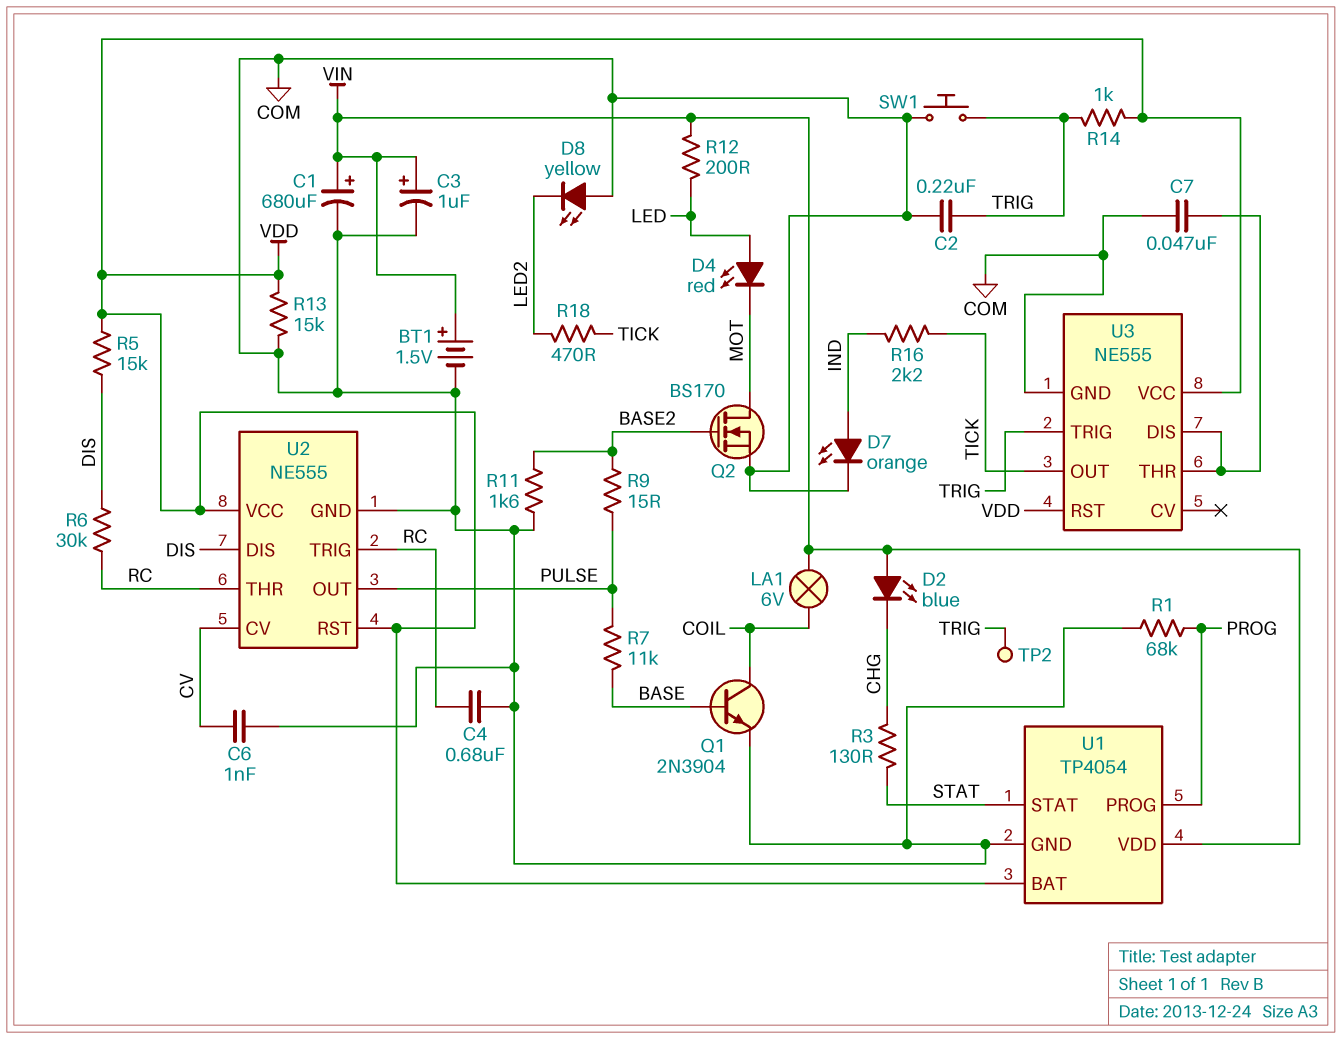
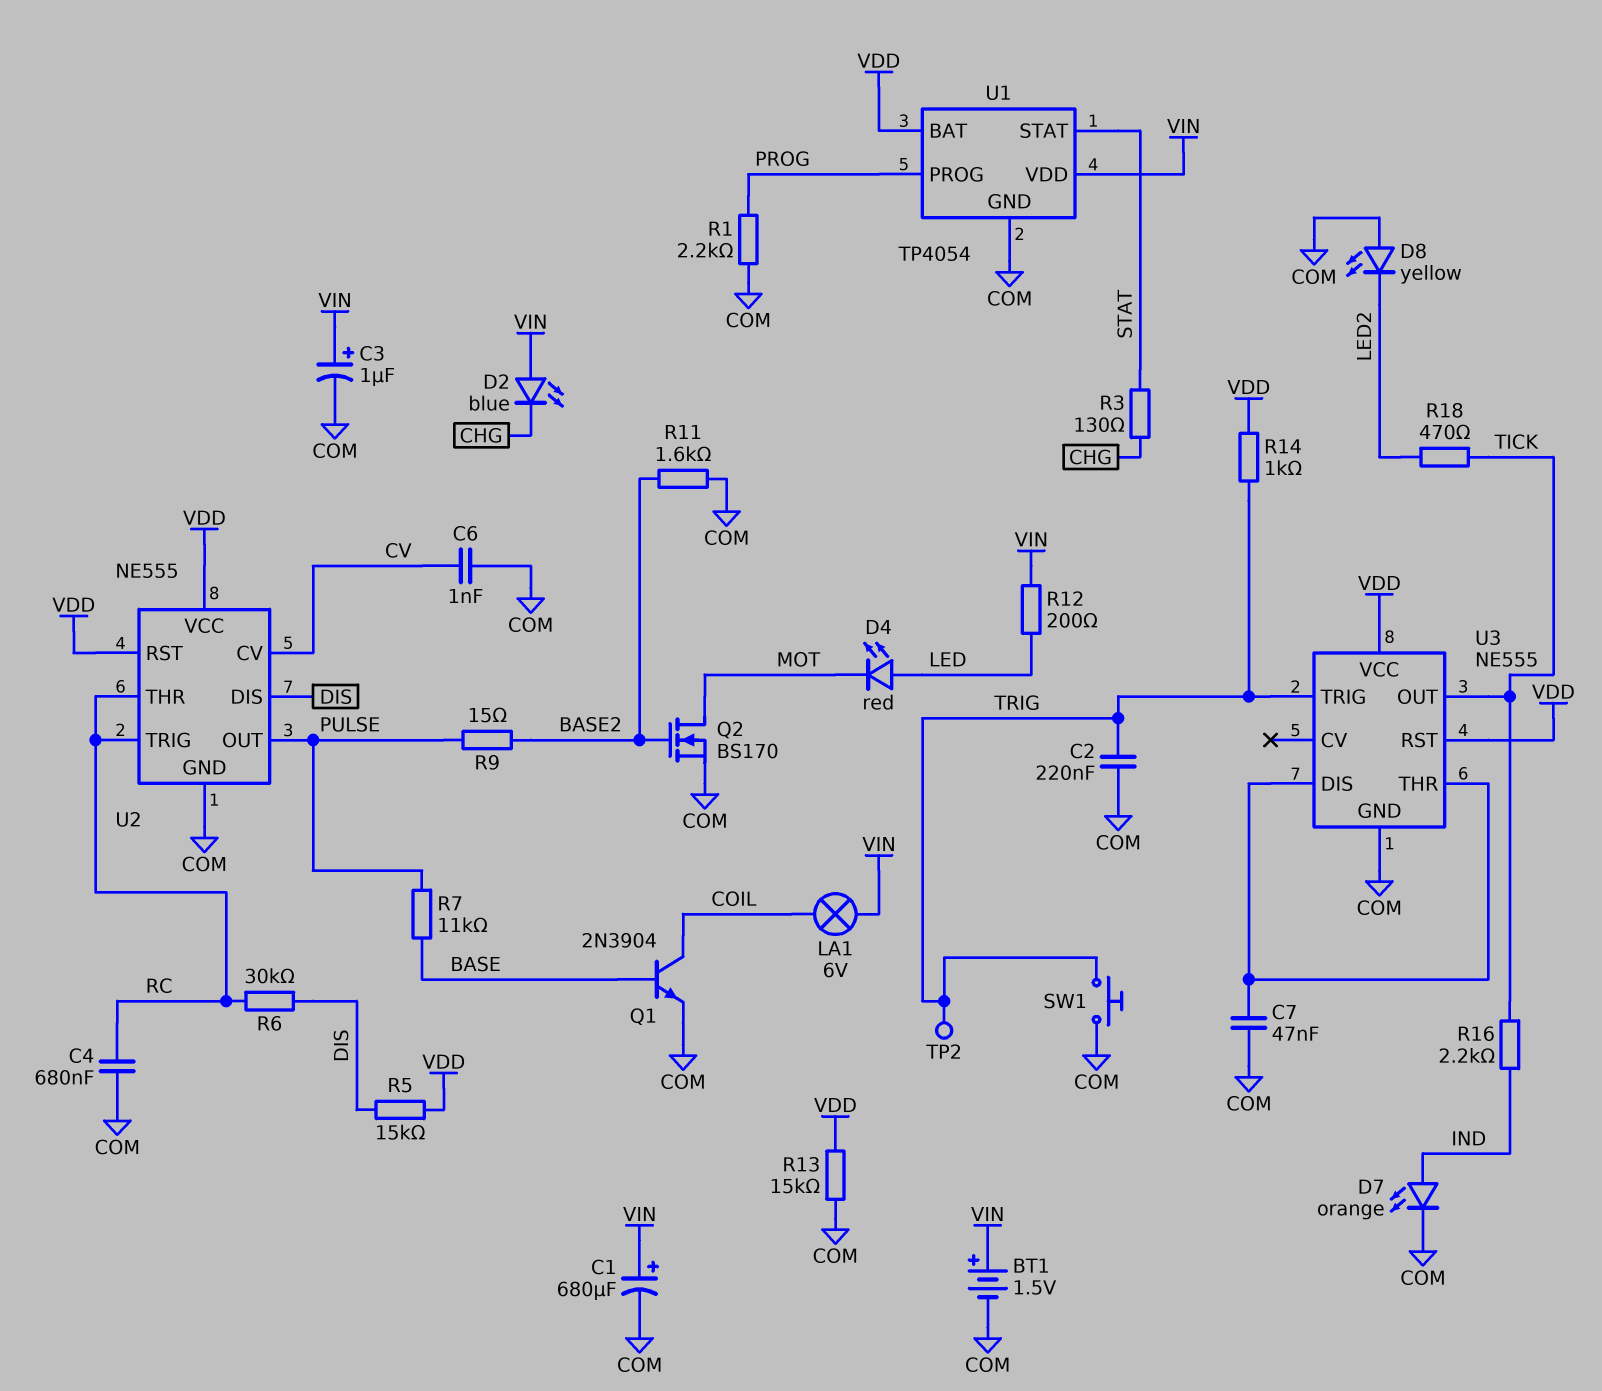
R1: 68k (COM, PROG) -> 2.2k (COM, PROG)

